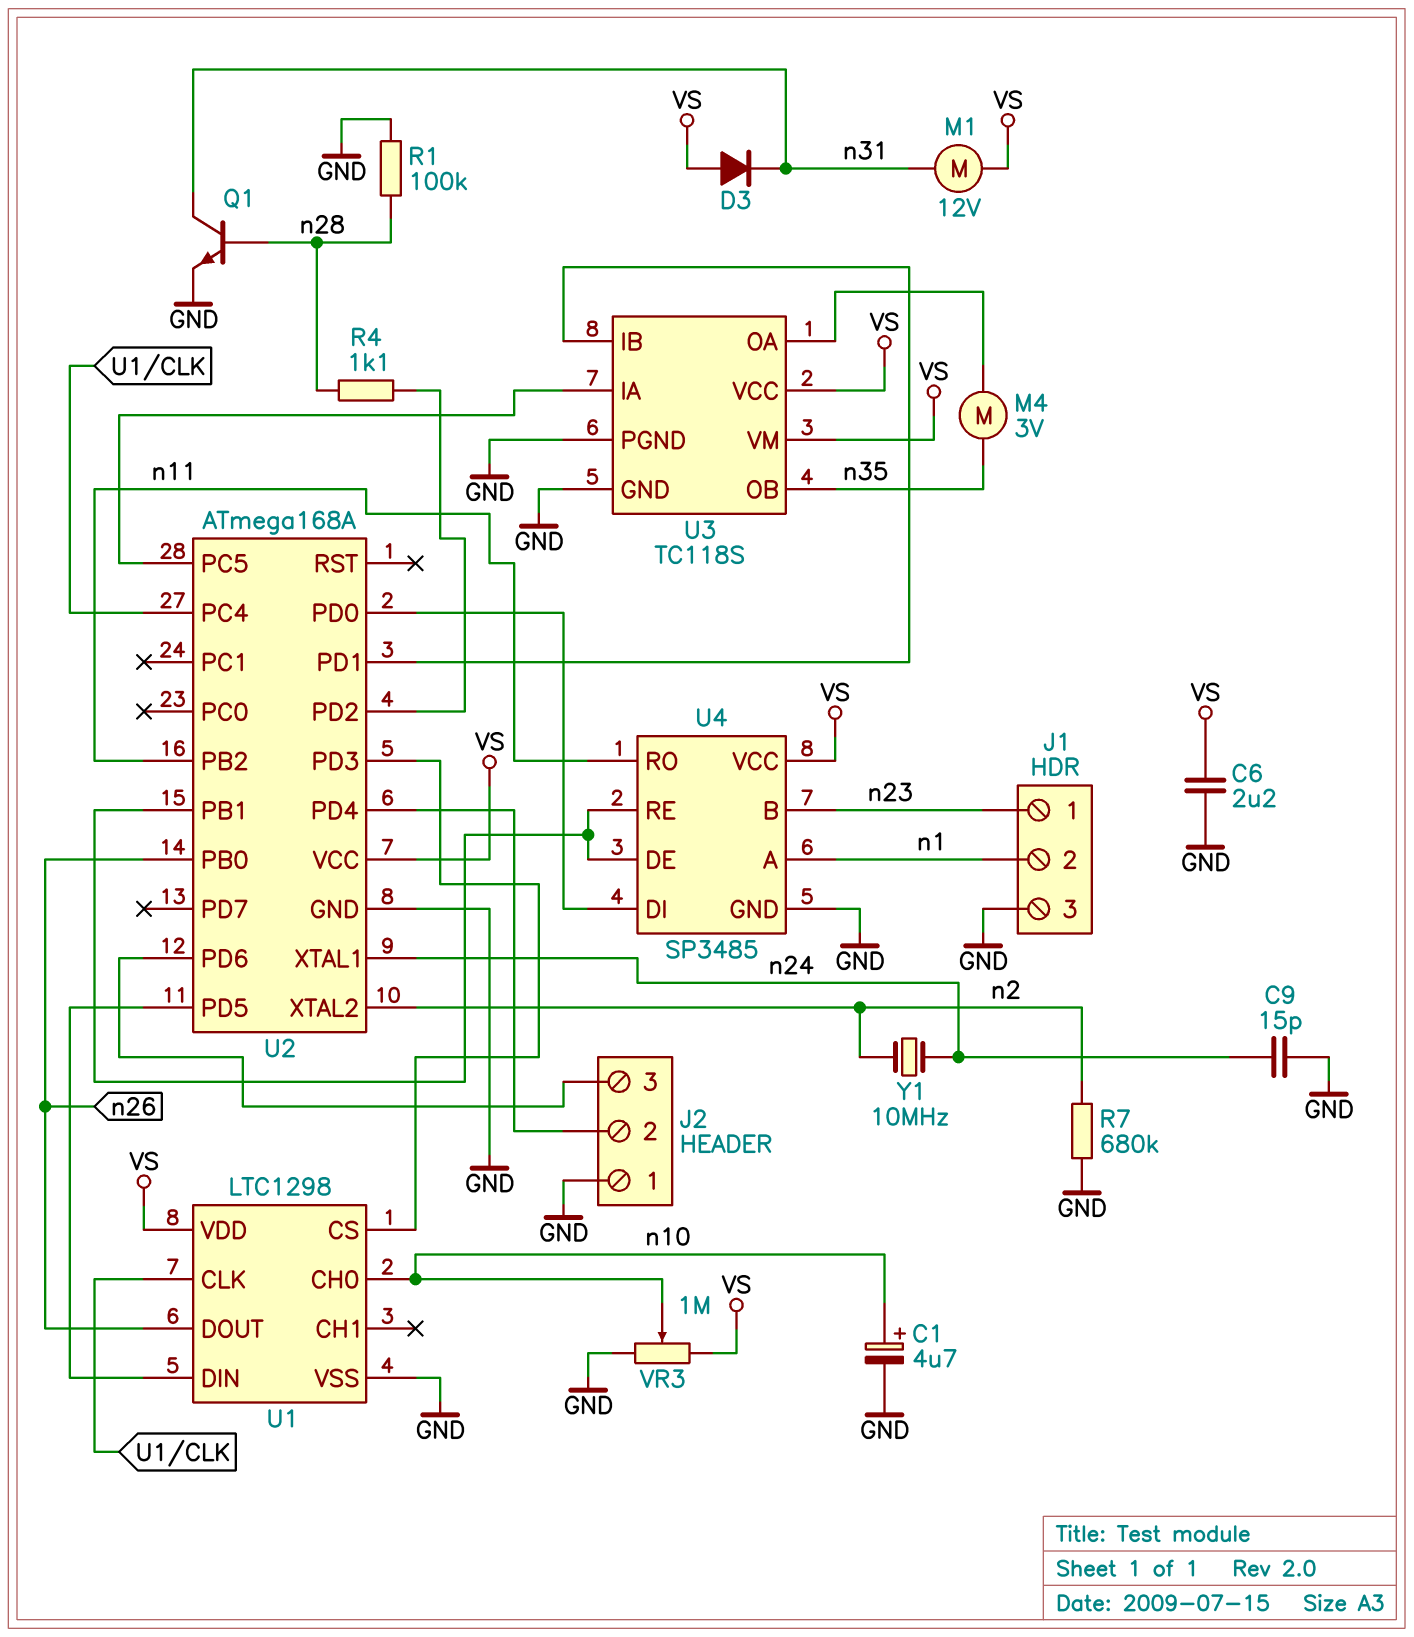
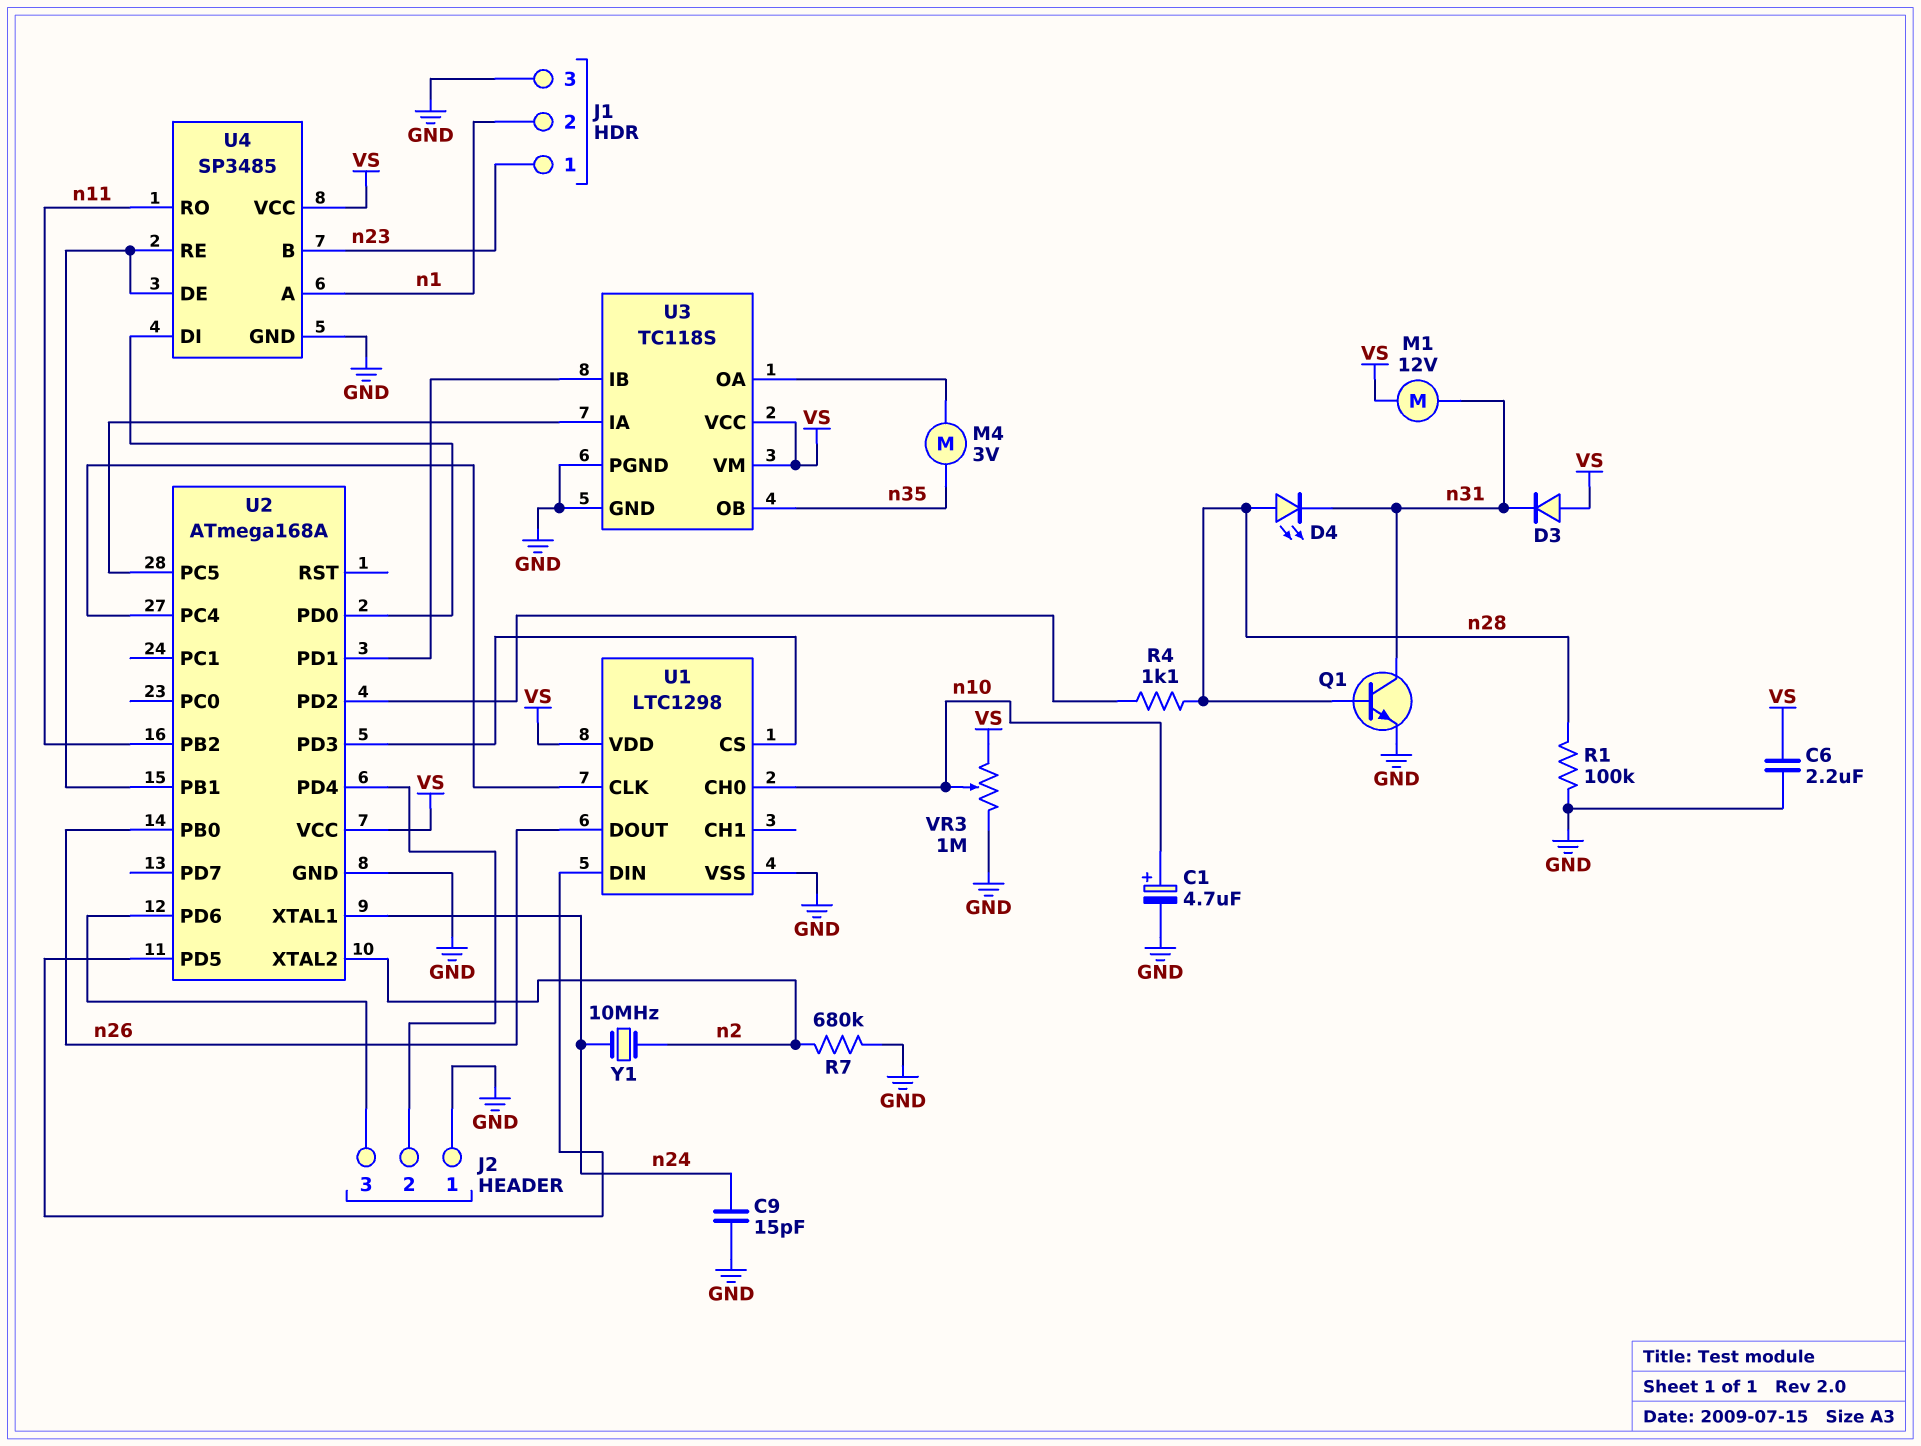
D4: none -> LED (A n28, K n31)

